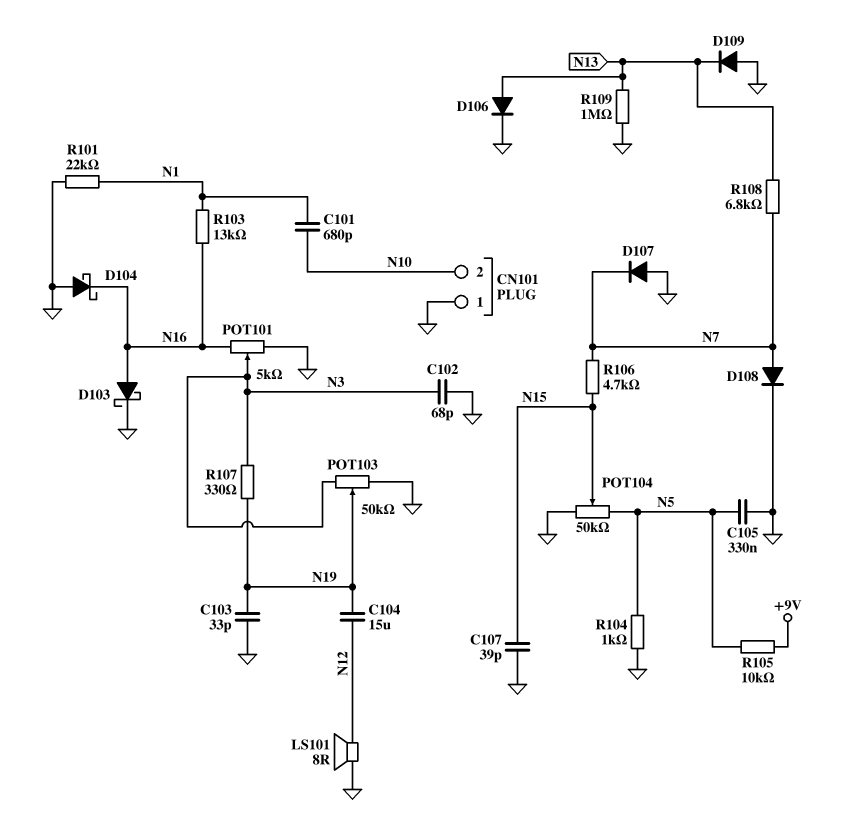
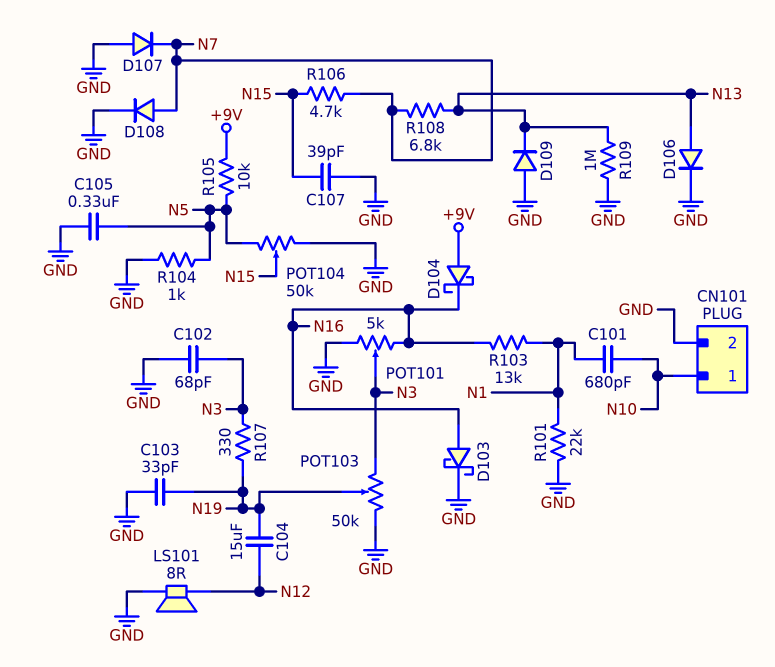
CN101 pin 1: GND -> N10
CN101 pin 2: N10 -> GND
D104: schottky (A GND, K N16) -> schottky (A +9V, K N16)

